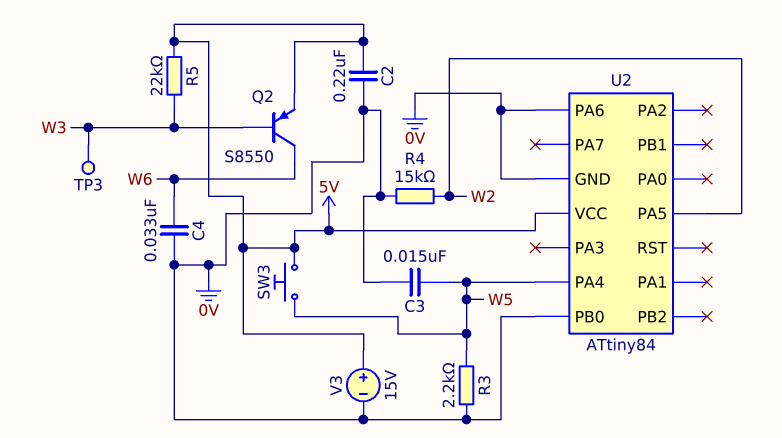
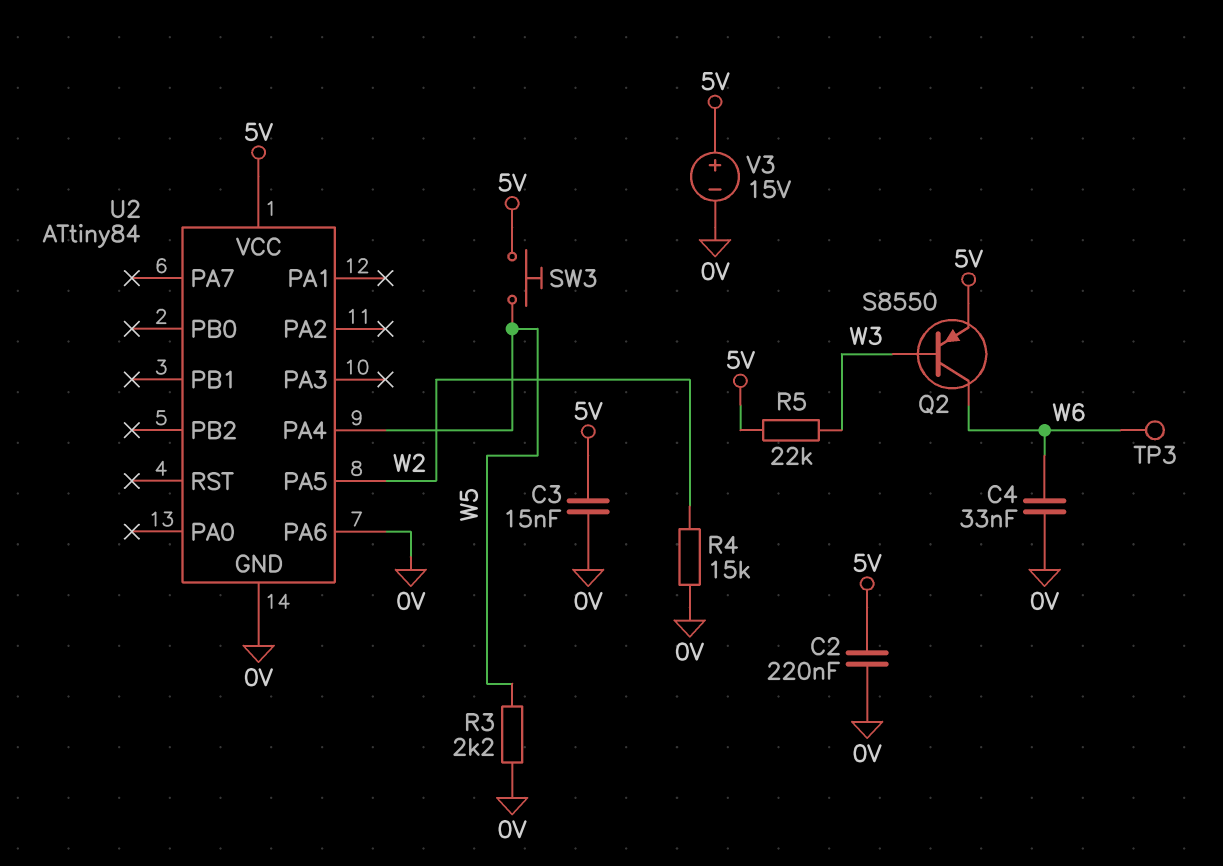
C3: 15nF (0V, W5) -> 15nF (0V, 5V)
TP3: test point (W3) -> test point (W6)
U2 pin PB0: 0V -> none

